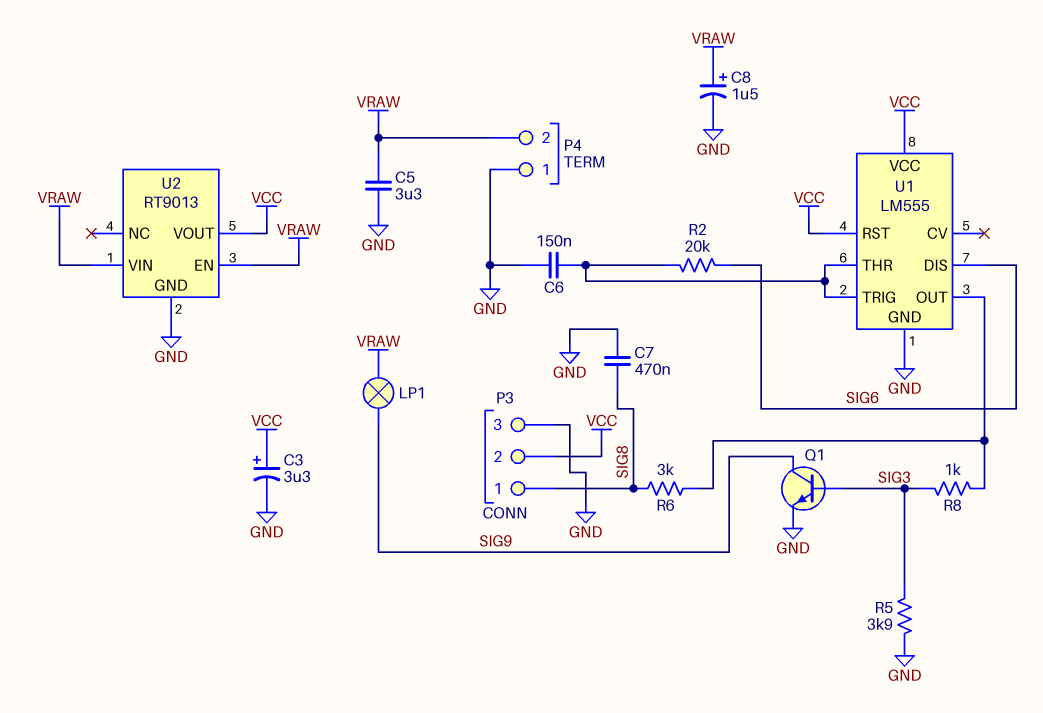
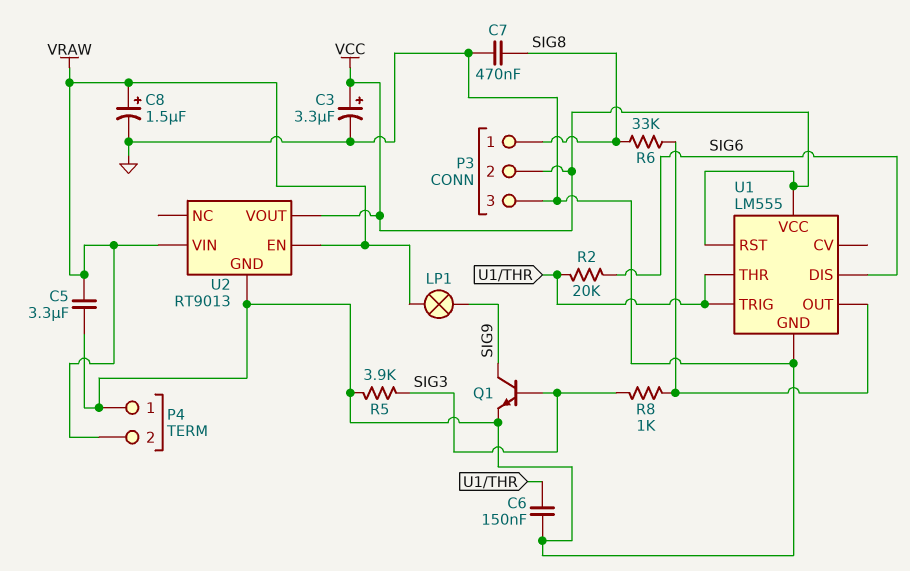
R6: 3k (SIG8, U1/OUT) -> 33k (SIG8, U1/OUT)

